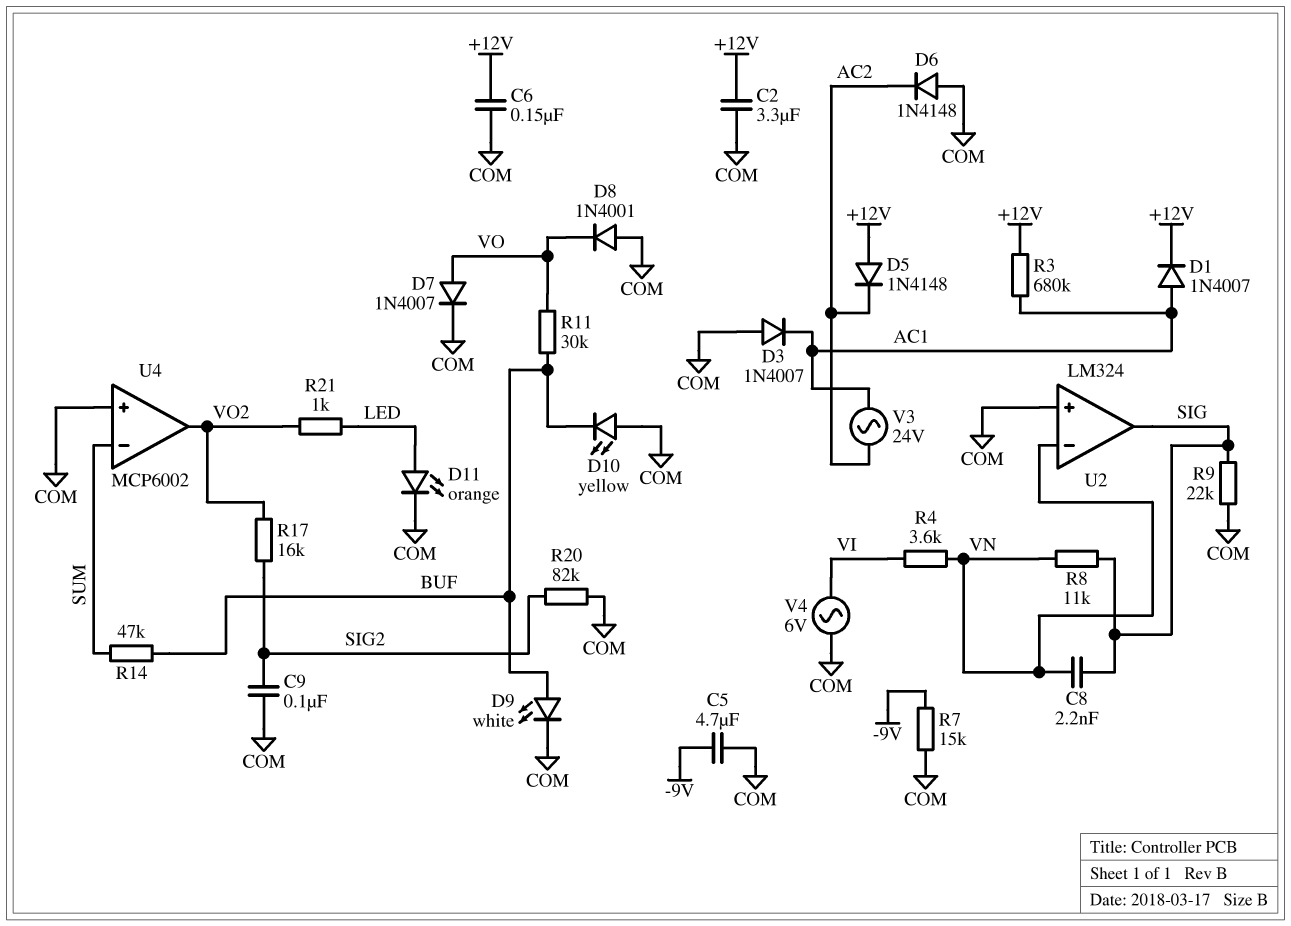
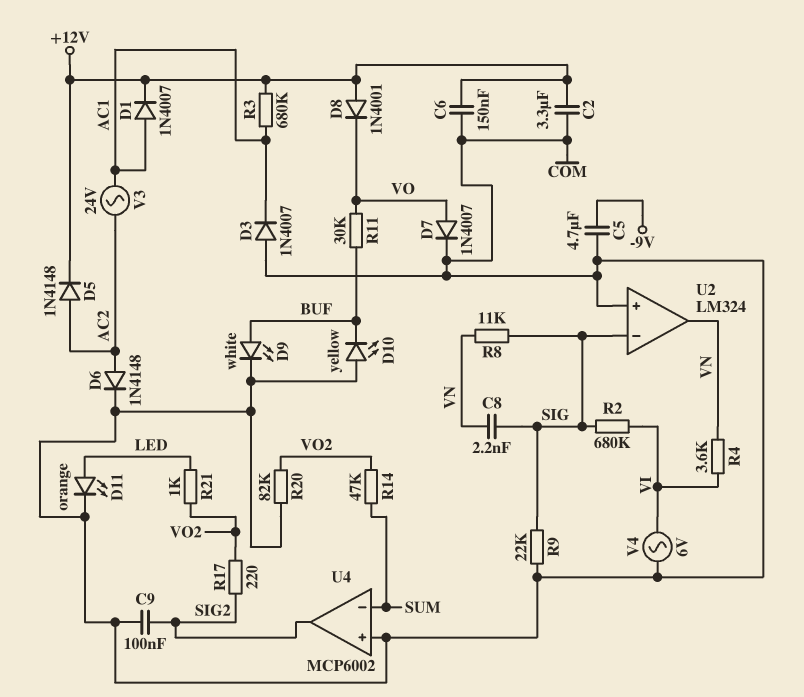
D5: diode 1N4148 (A +12V, K AC2) -> diode 1N4148 (A AC2, K +12V)
D6: diode 1N4148 (A COM, K AC2) -> diode 1N4148 (A AC2, K COM)
D8: diode 1N4001 (A COM, K VO) -> diode 1N4001 (A +12V, K VO)
R2: none -> 680k (SIG, VI)
R7: 15k (-9V, COM) -> none
R14: 47k (BUF, SUM) -> 47k (SUM, VO2)
R17: 16k (SIG2, VO2) -> 220 (SIG2, VO2)
R20: 82k (COM, SIG2) -> 82k (COM, VO2)
U2 pin in-: VN -> SIG
U2 pin out: SIG -> VN
U4 pin out: VO2 -> SIG2

